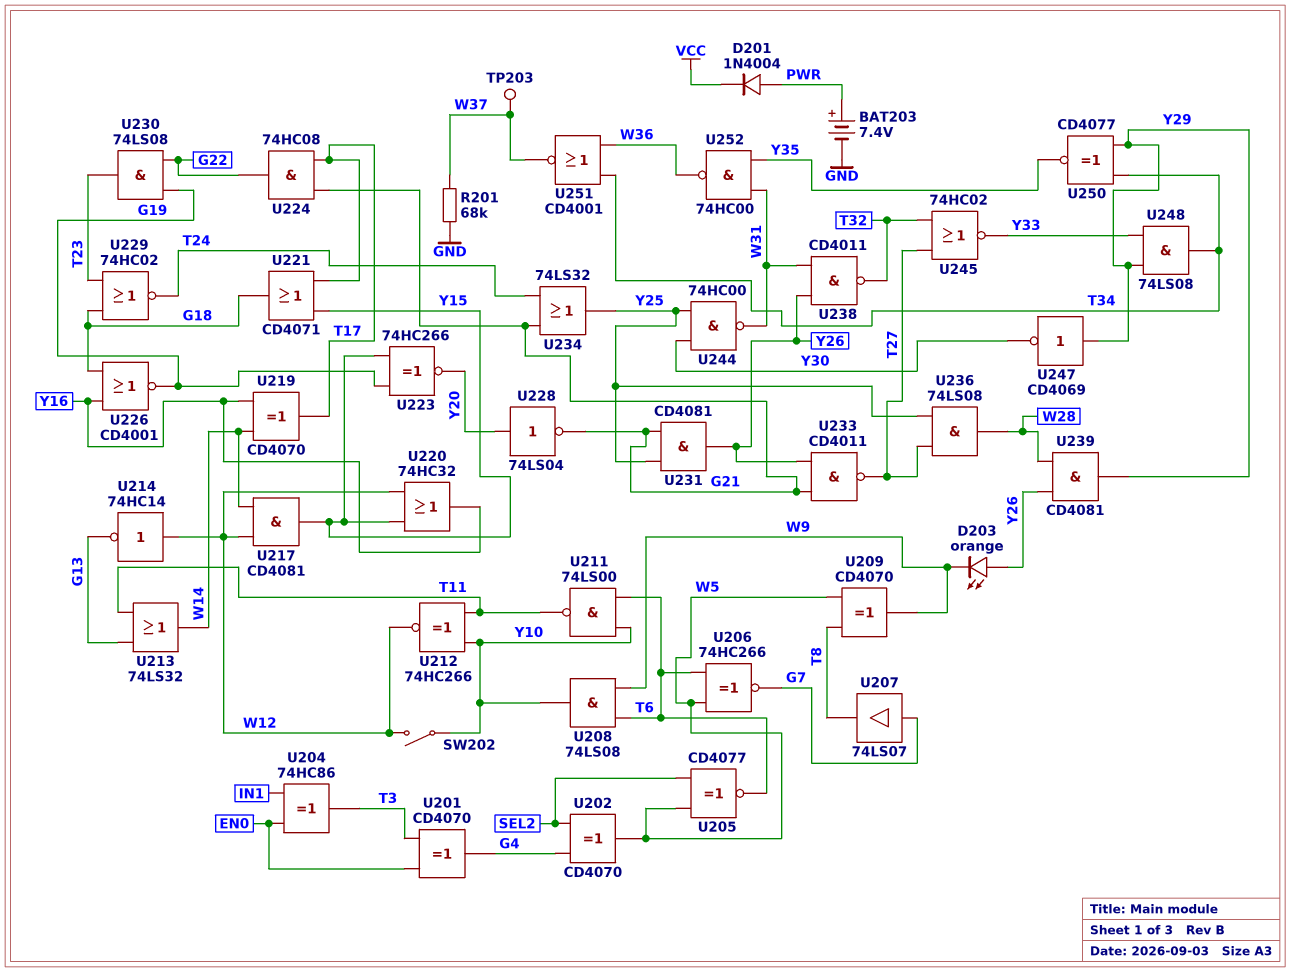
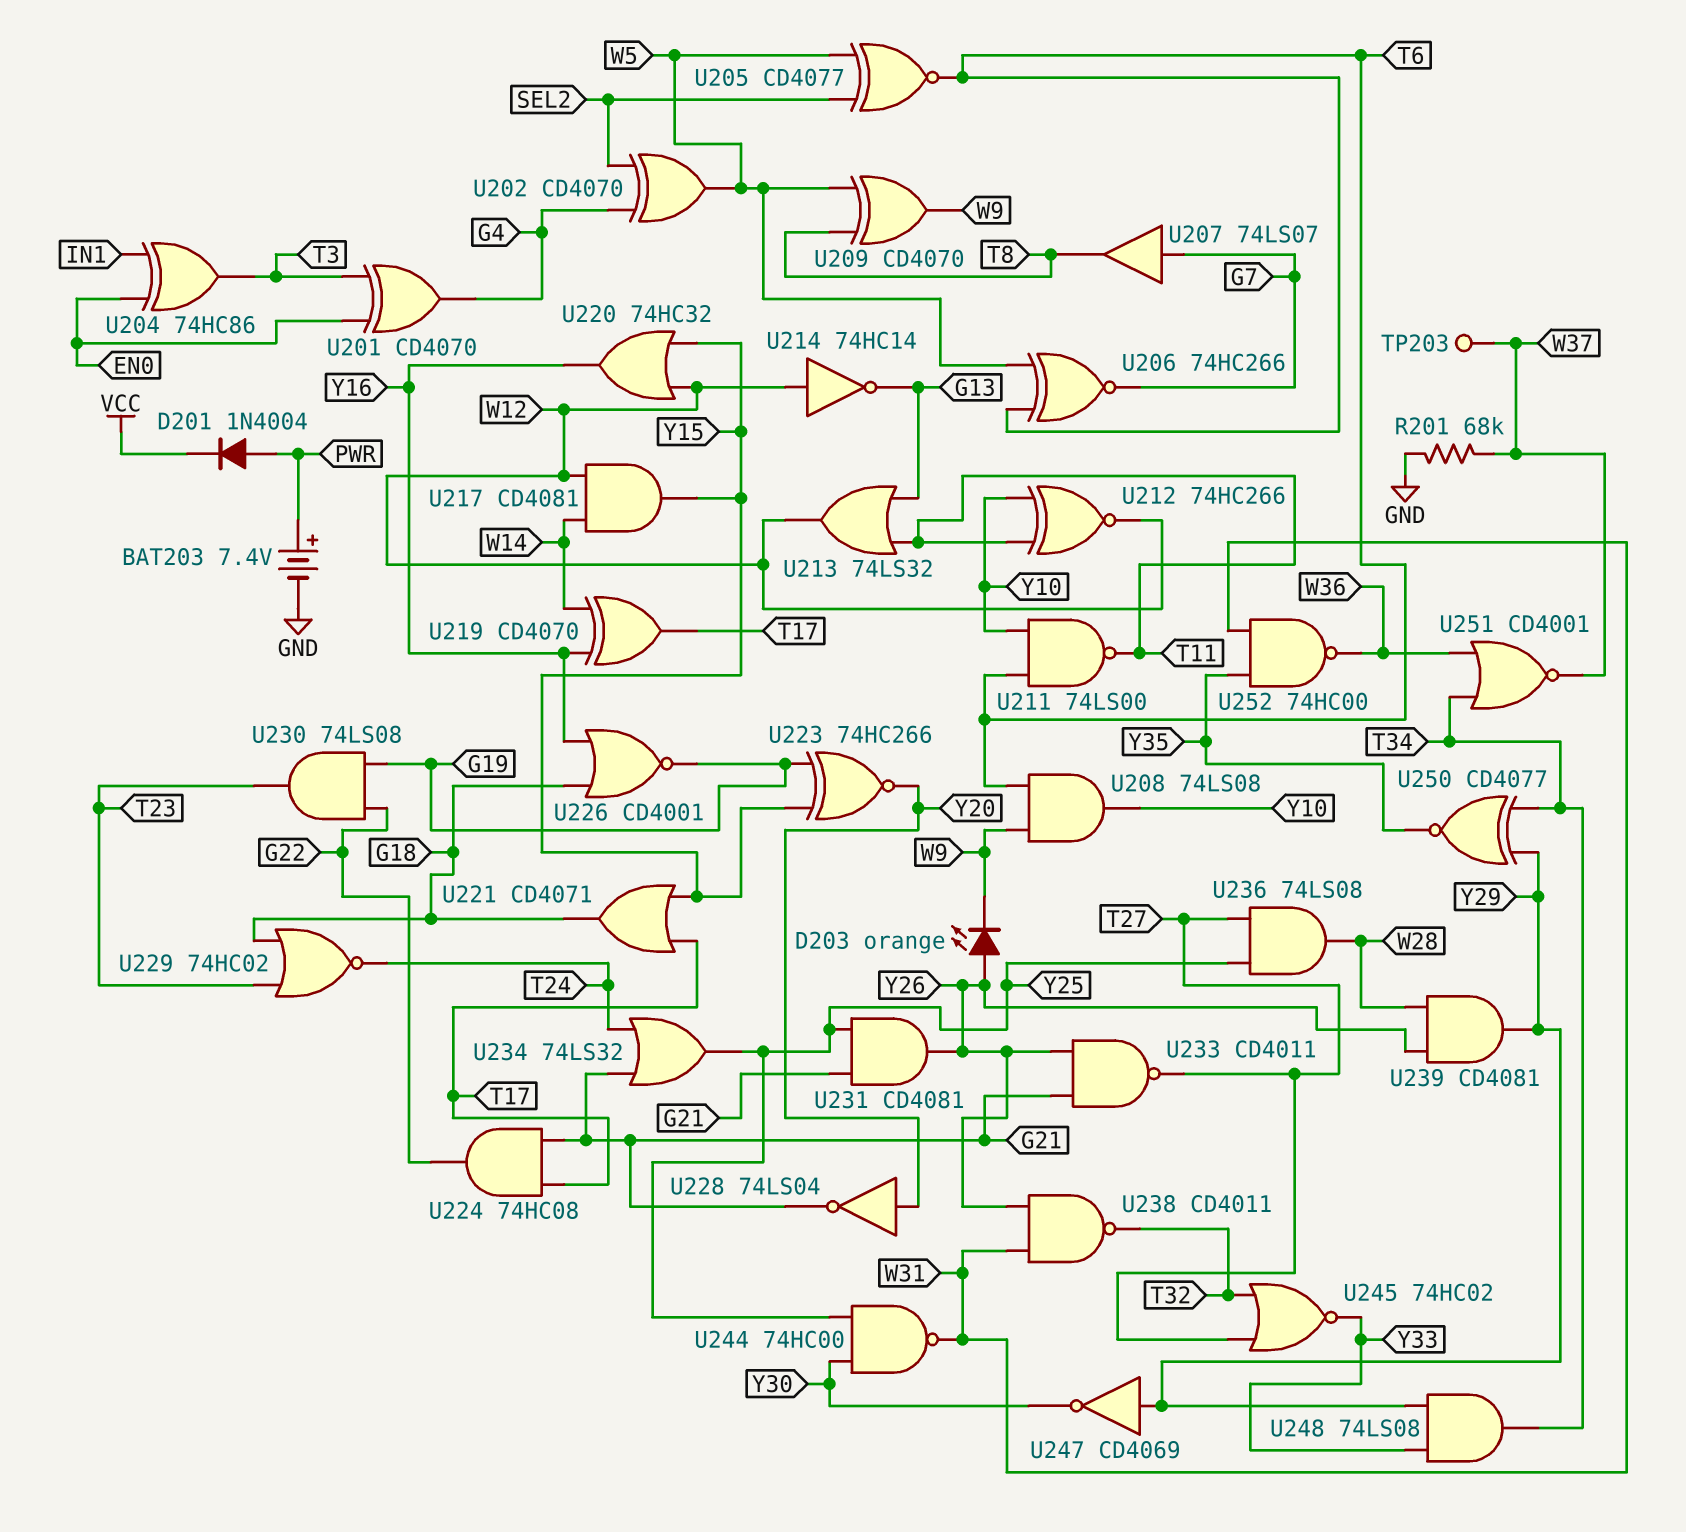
SW202: switch (W12, Y10) -> none
U213: OR 74LS32 (in G13, in T11, out W14) -> OR 74LS32 (in G13, in T11, out W12)

